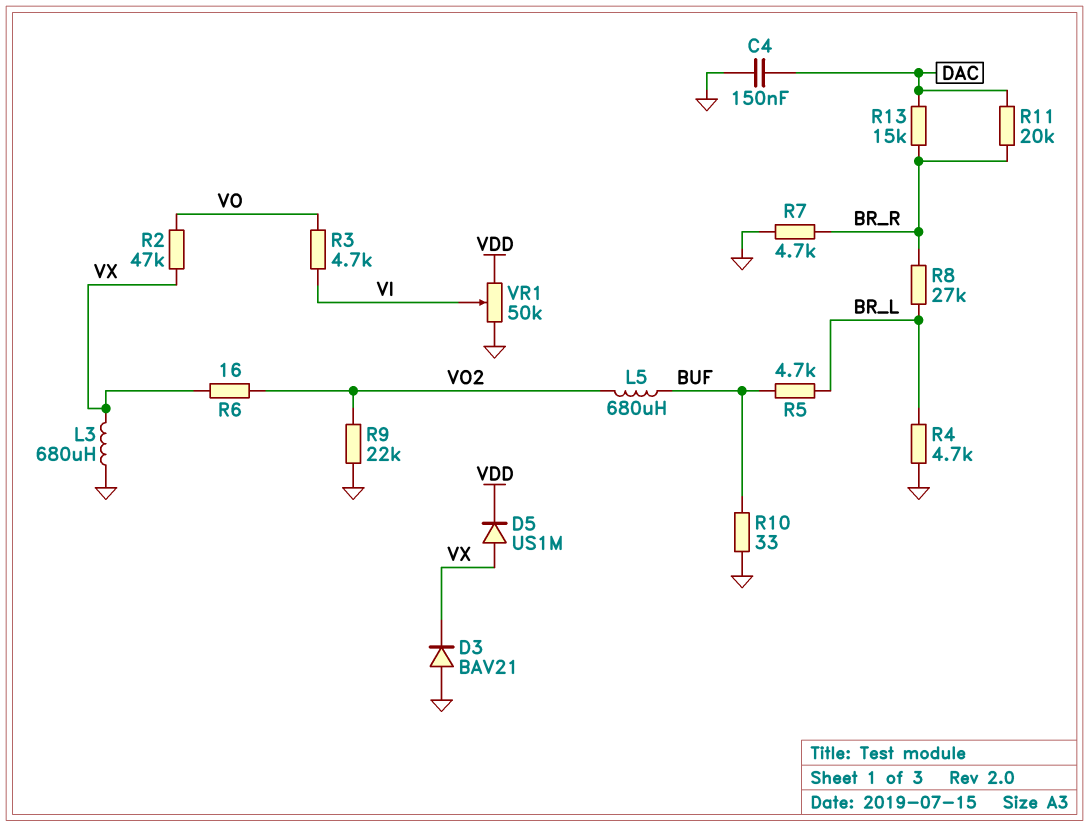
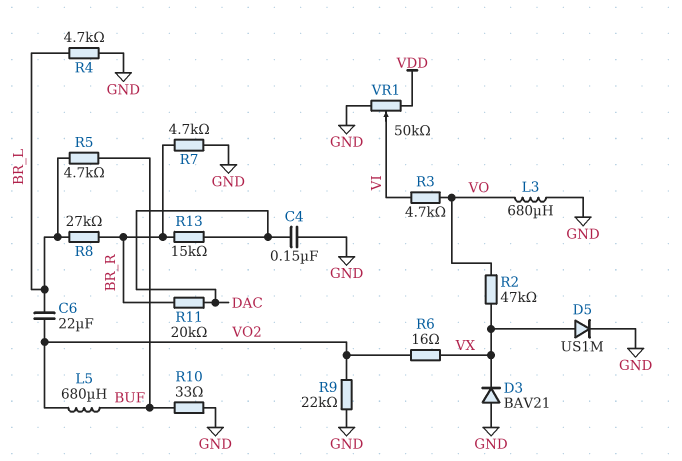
C6: none -> 22uF (BR_L, VO2)
D5: diode US1M (A VX, K VDD) -> diode US1M (A VX, K GND)
L3: 680uH (GND, VX) -> 680uH (GND, VO)

